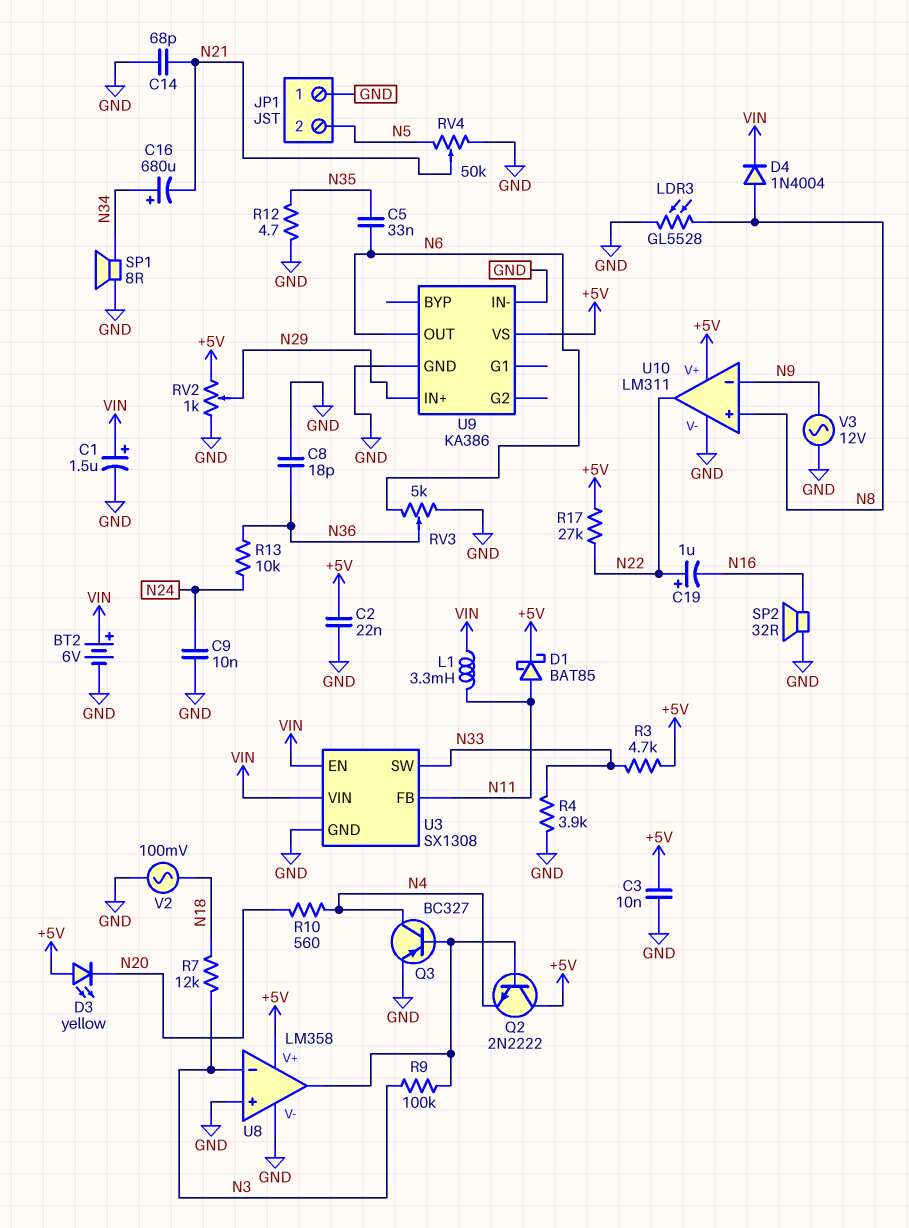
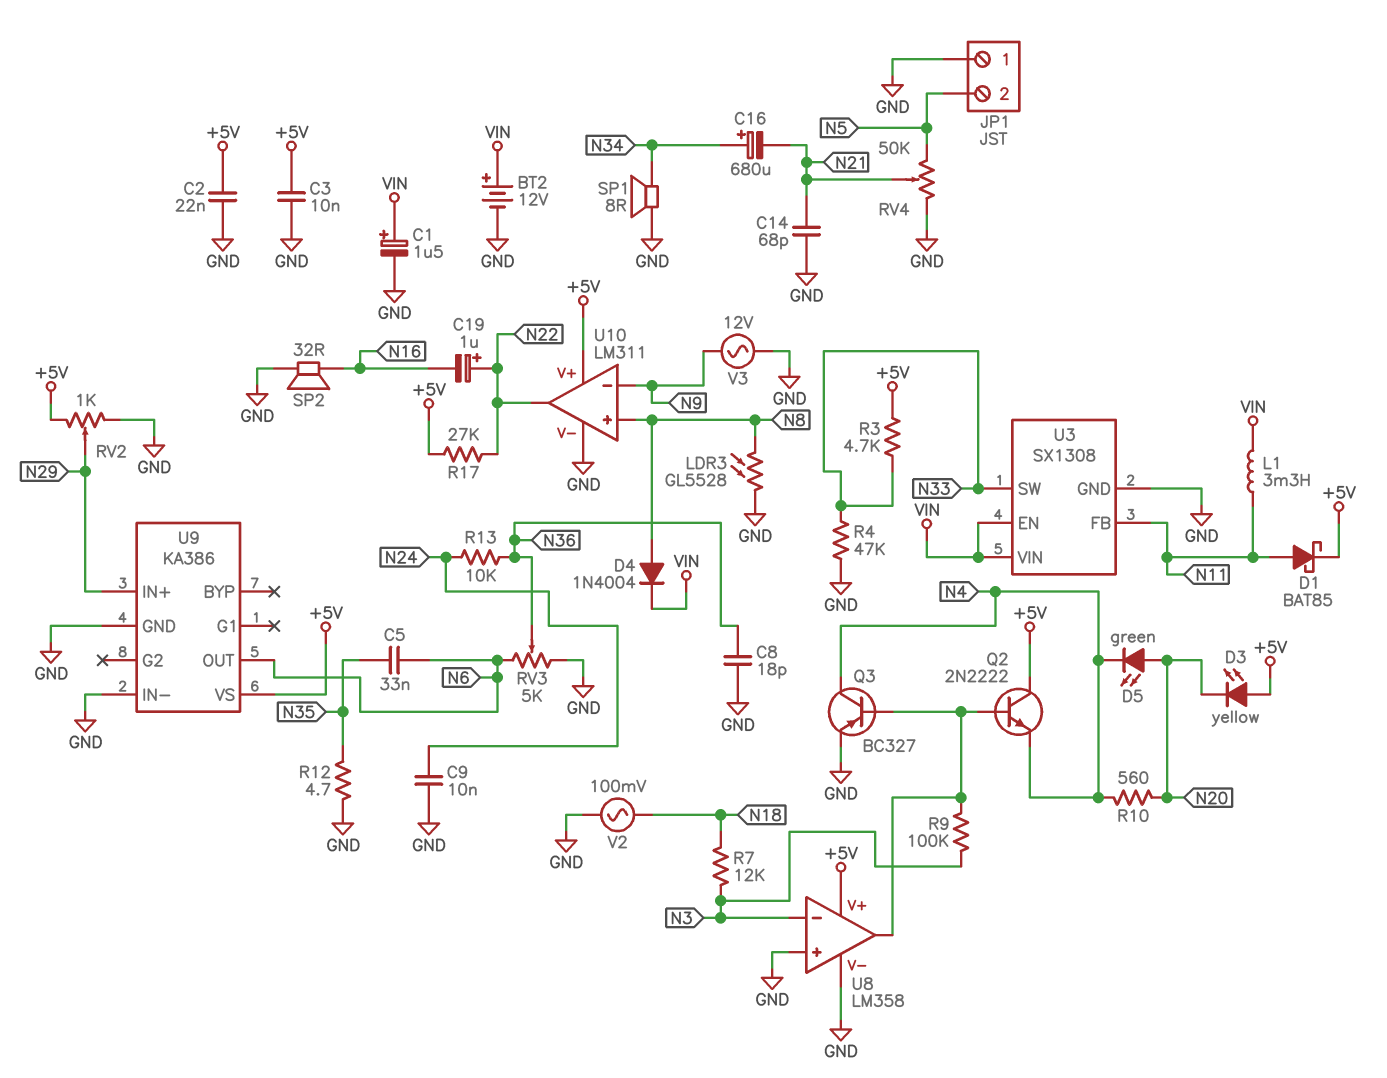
BT2: 6V (plus VIN, minus GND) -> 12V (plus VIN, minus GND)
D5: none -> LED green (A N20, K N4)
R4: 3.9k (GND, N33) -> 47k (GND, N33)

